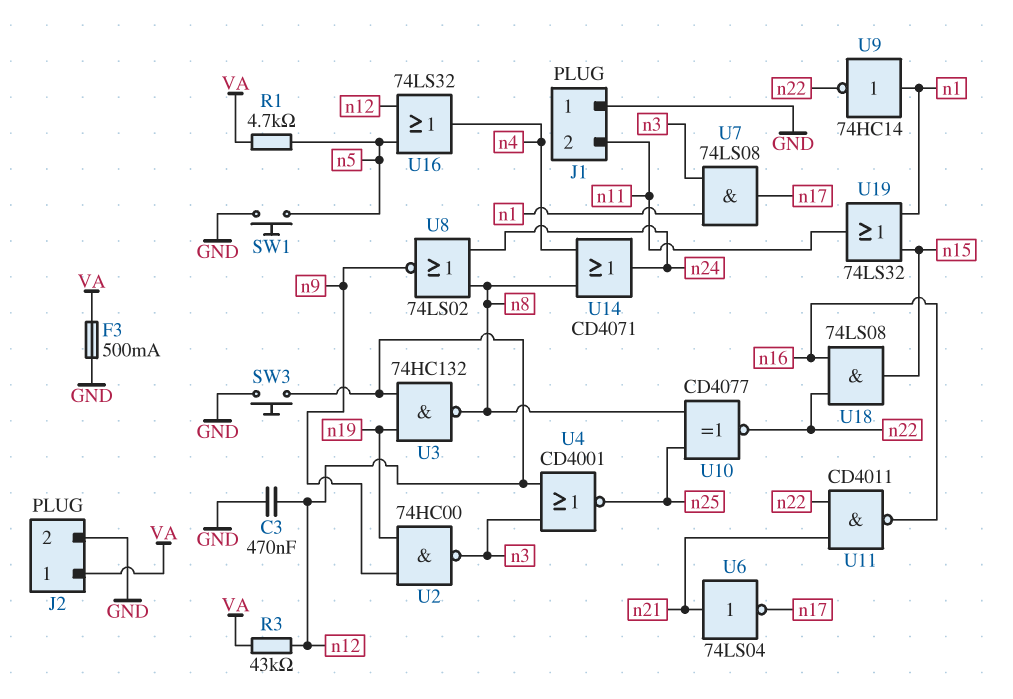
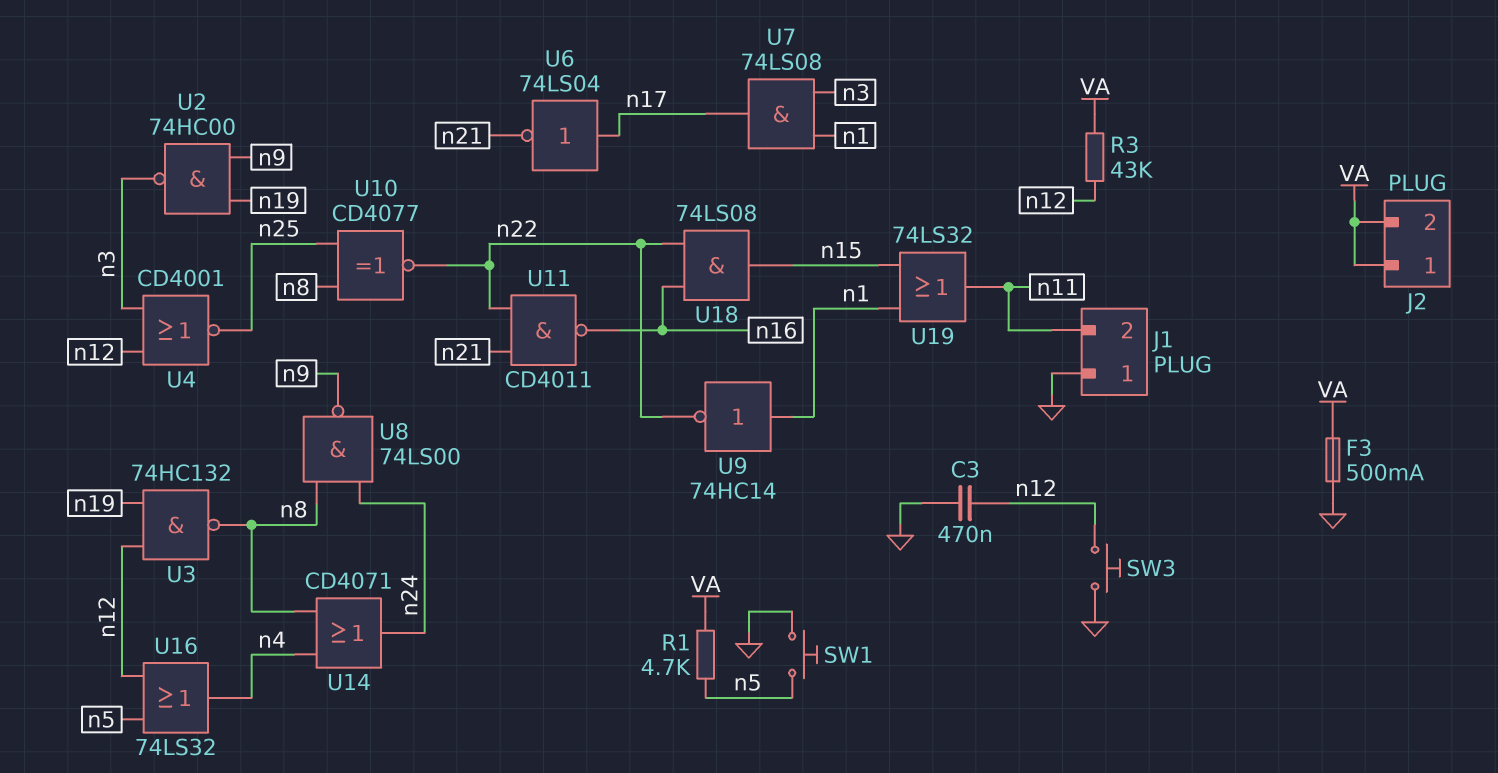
J2 pin 2: GND -> VA
U6: NOT 74LS04 (in n21, out n17) -> NOT 74LS04 (in n17, out n21)
U8: NOR 74LS02 (in n8, in n24, out n9) -> NAND 74LS00 (in n8, in n24, out n9)

